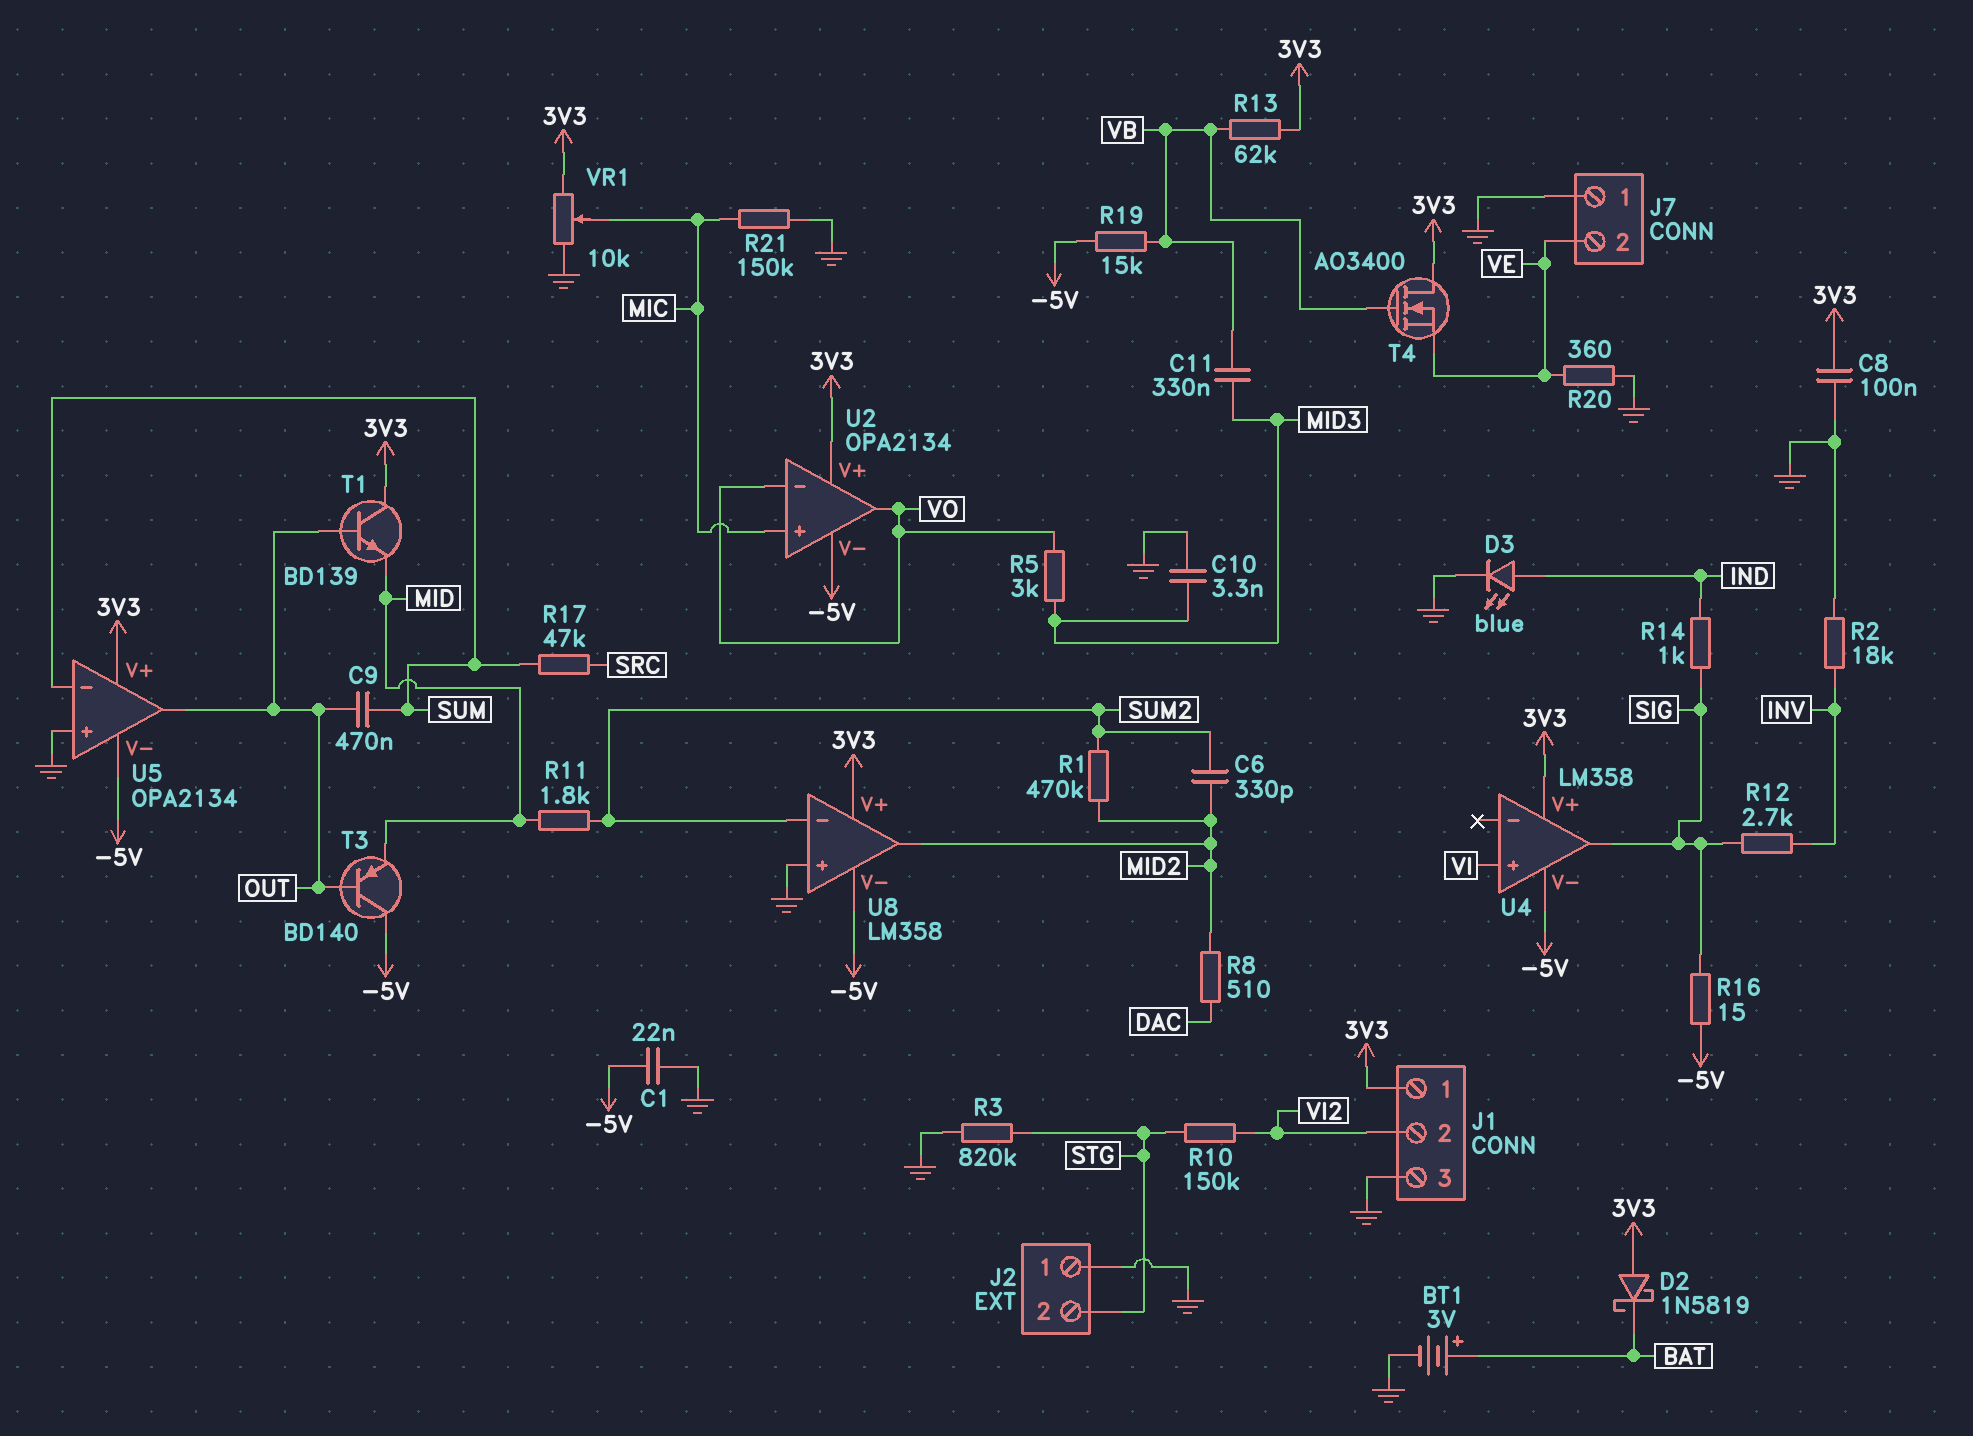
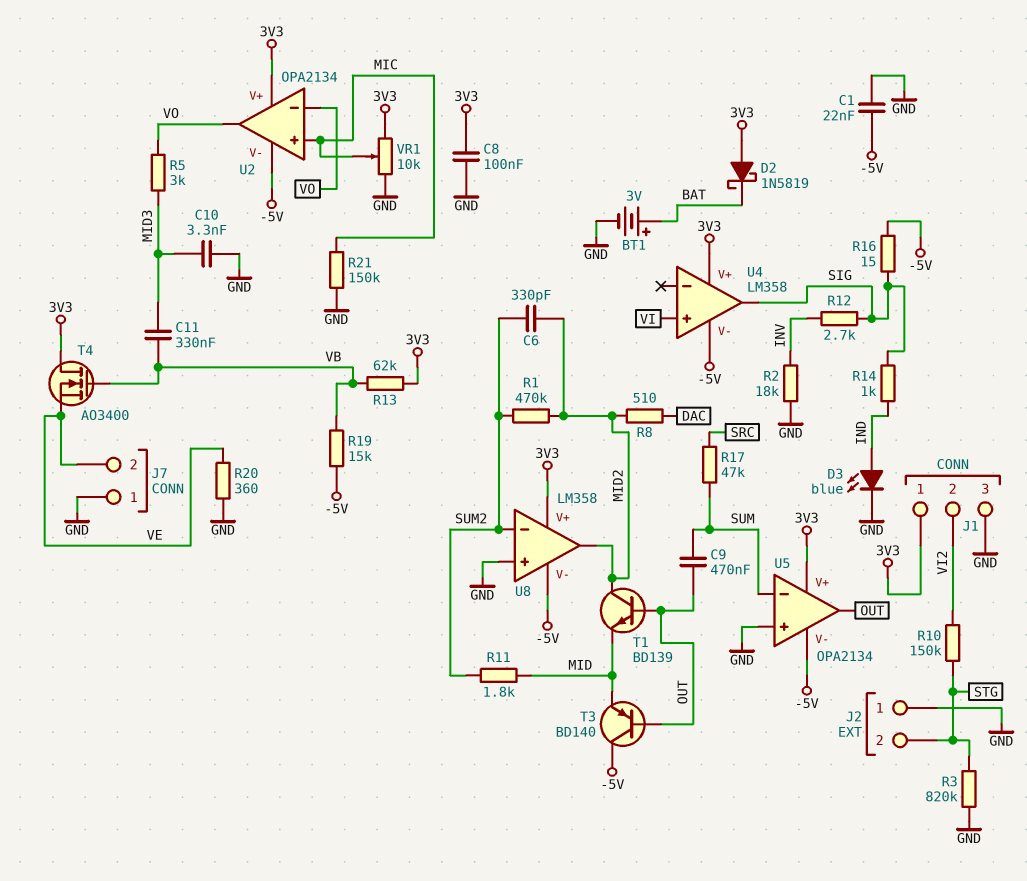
T1: NPN BD139 (B OUT, C 3V3, E MID) -> NPN BD139 (B OUT, C MID2, E MID)

